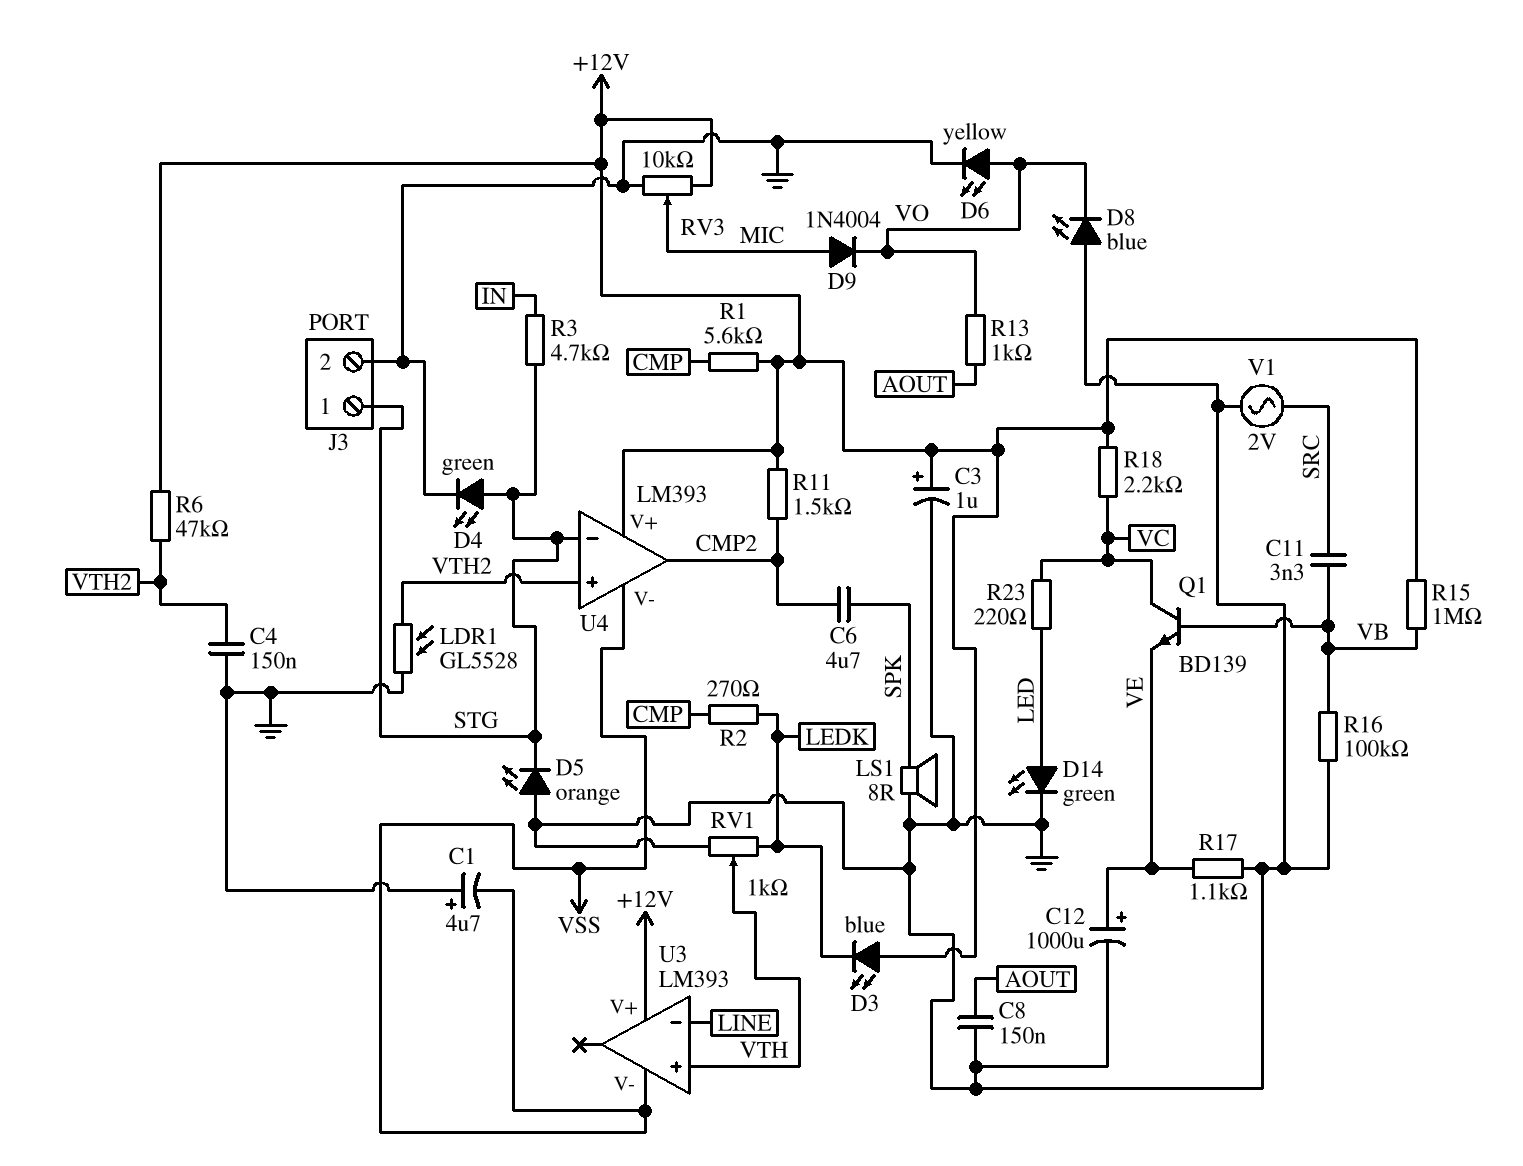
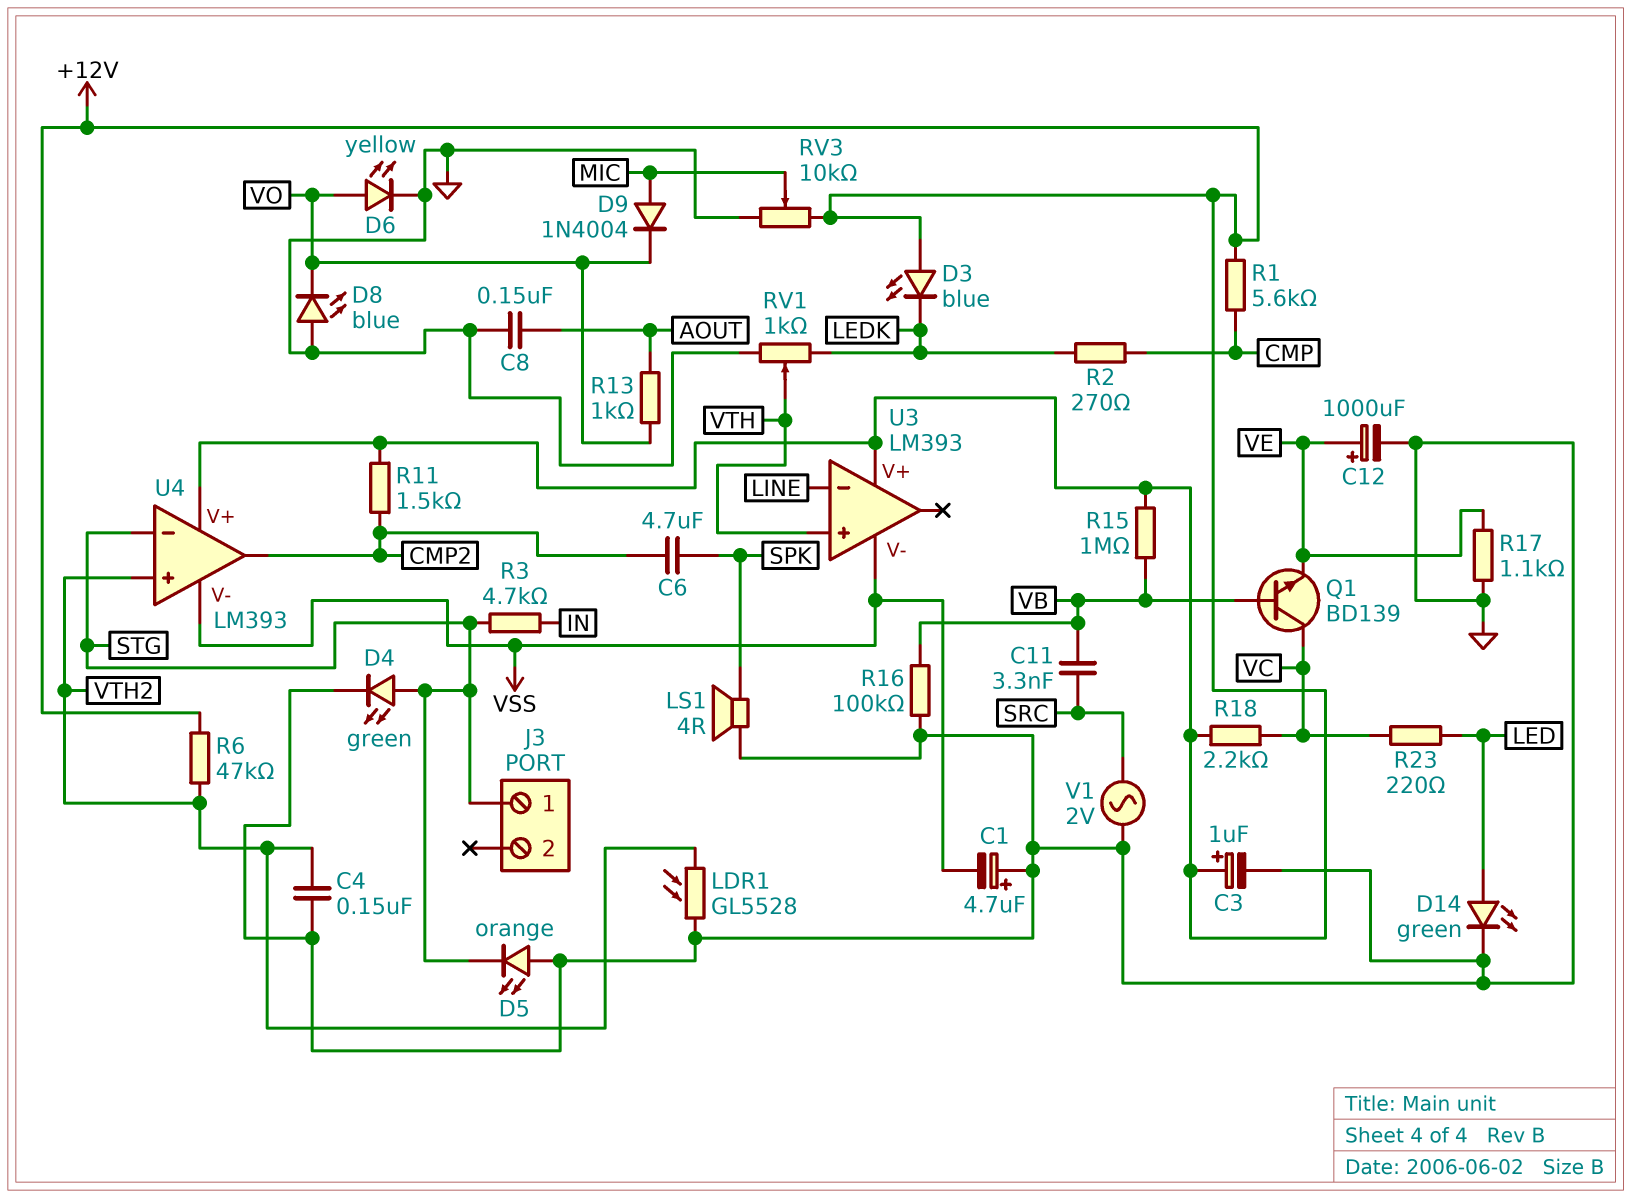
J3 pin 2: GND -> none
LS1: speaker 8R (GND, SPK) -> speaker 4R (GND, SPK)

